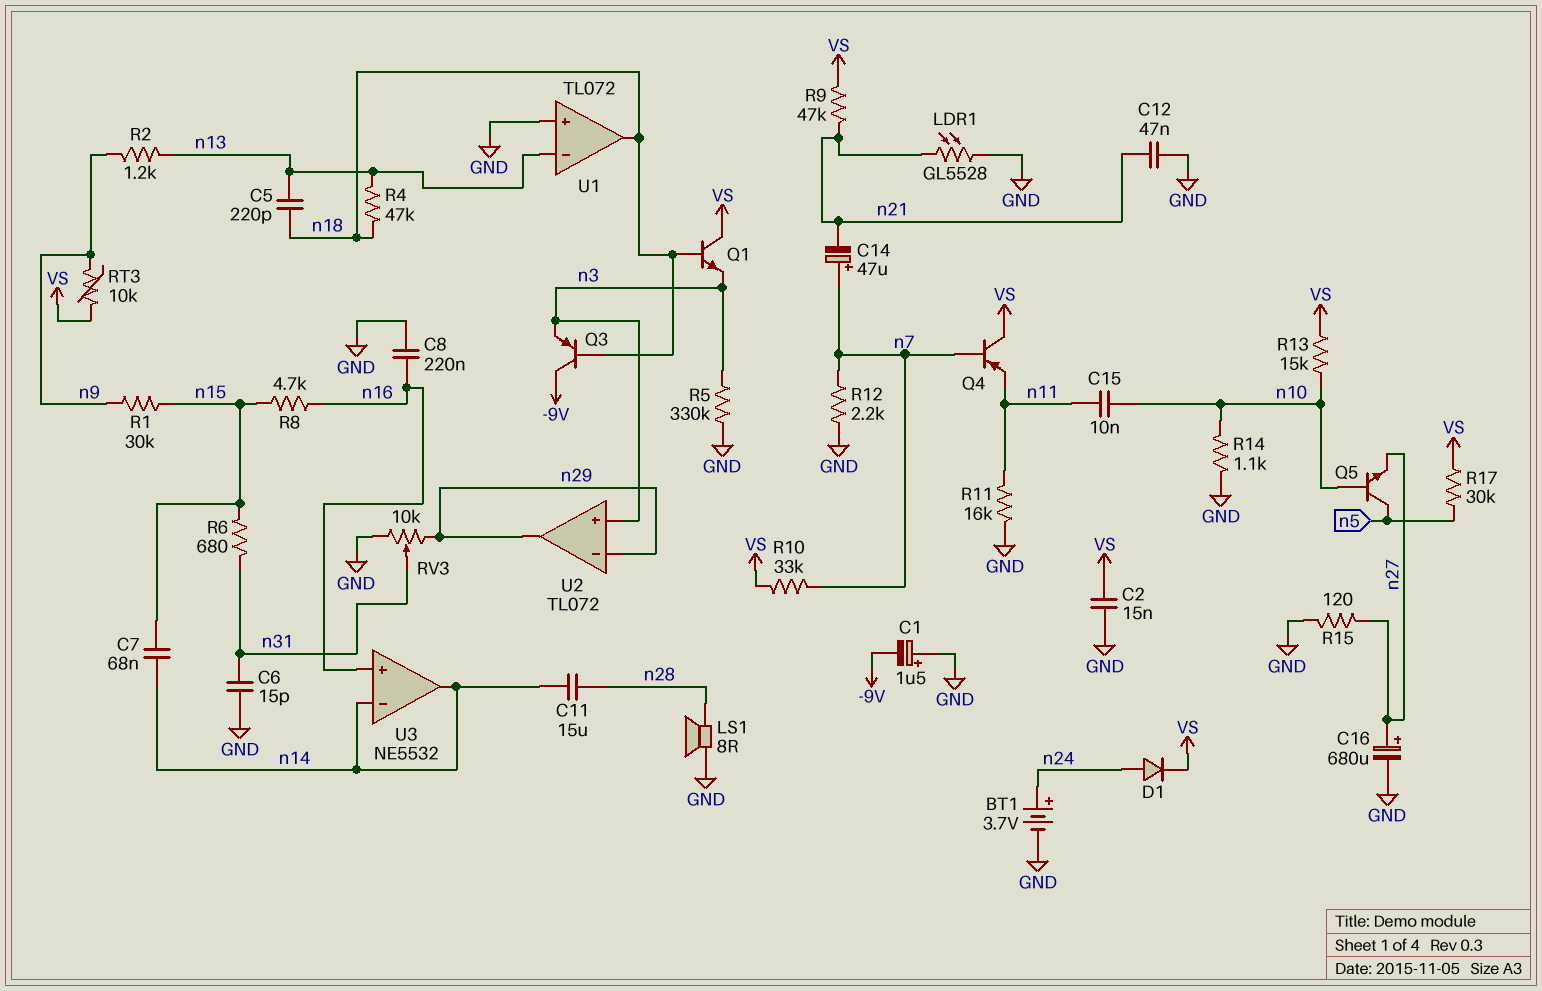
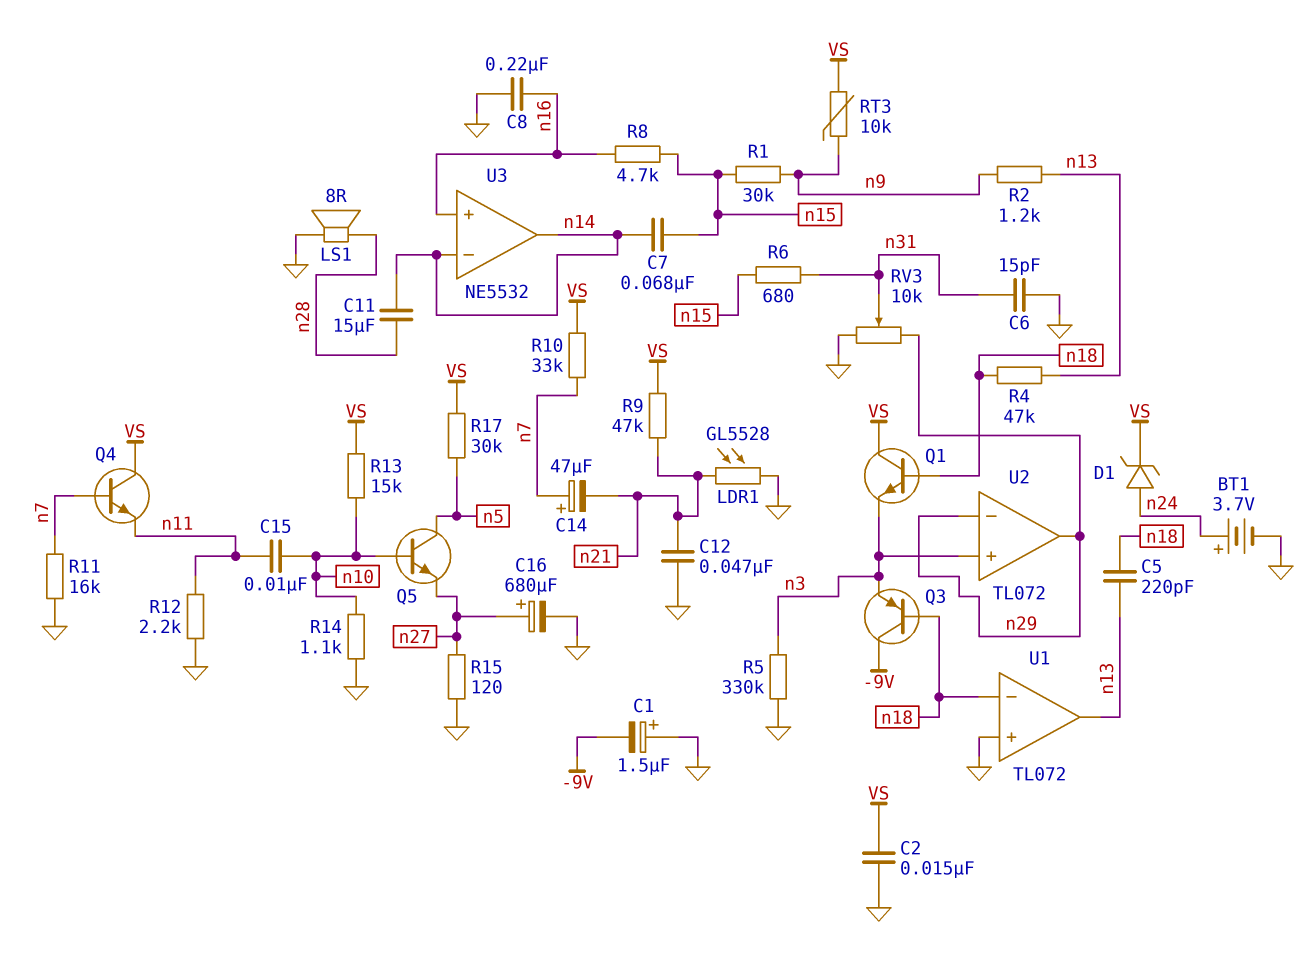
D1: diode (A n24, K VS) -> zener (A n24, K VS)
Q4: PNP (B n7, C VS, E n11) -> NPN (B n7, C VS, E n11)
R11: 16k (GND, n11) -> 16k (GND, n7)
R12: 2.2k (GND, n7) -> 2.2k (GND, n11)
U1 pin in-: n13 -> n18
U1 pin out: n18 -> n13

